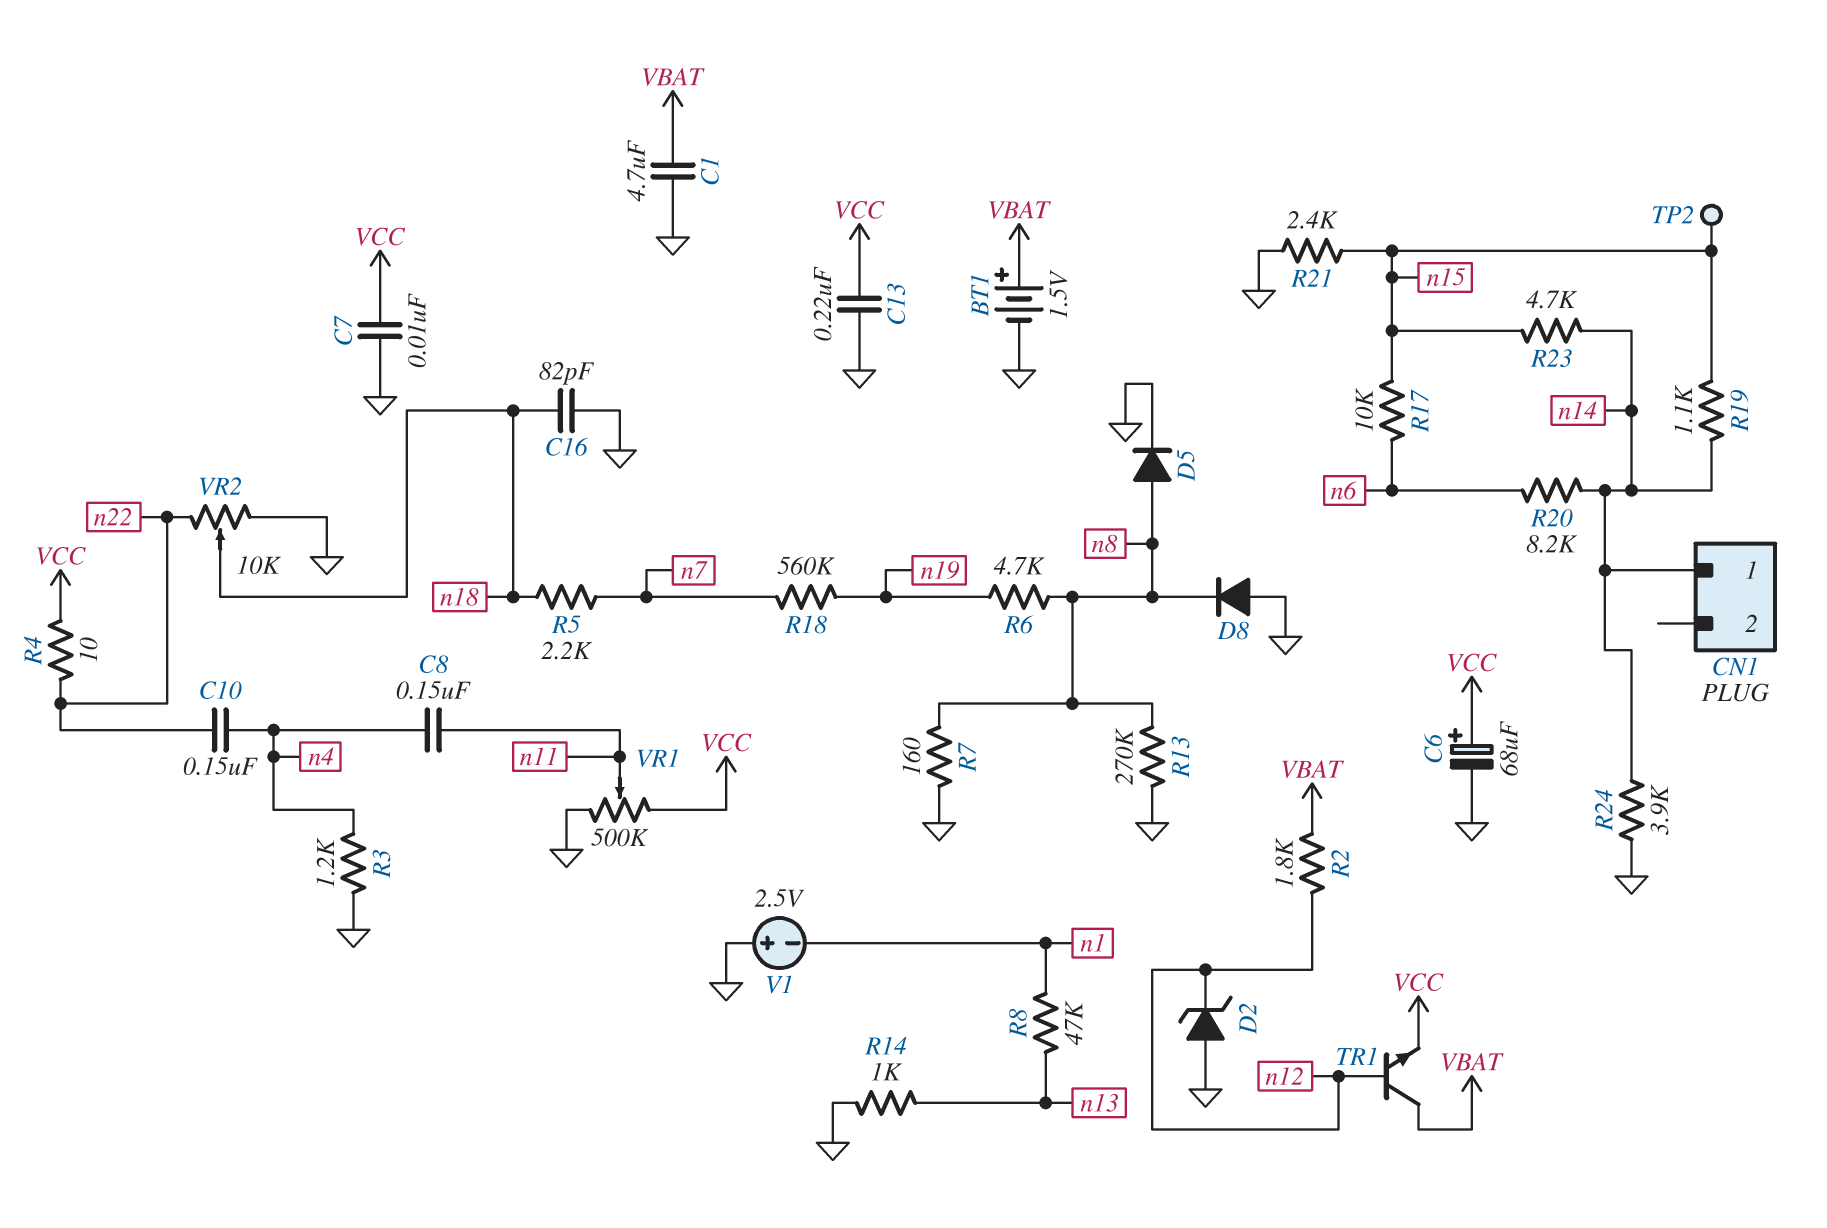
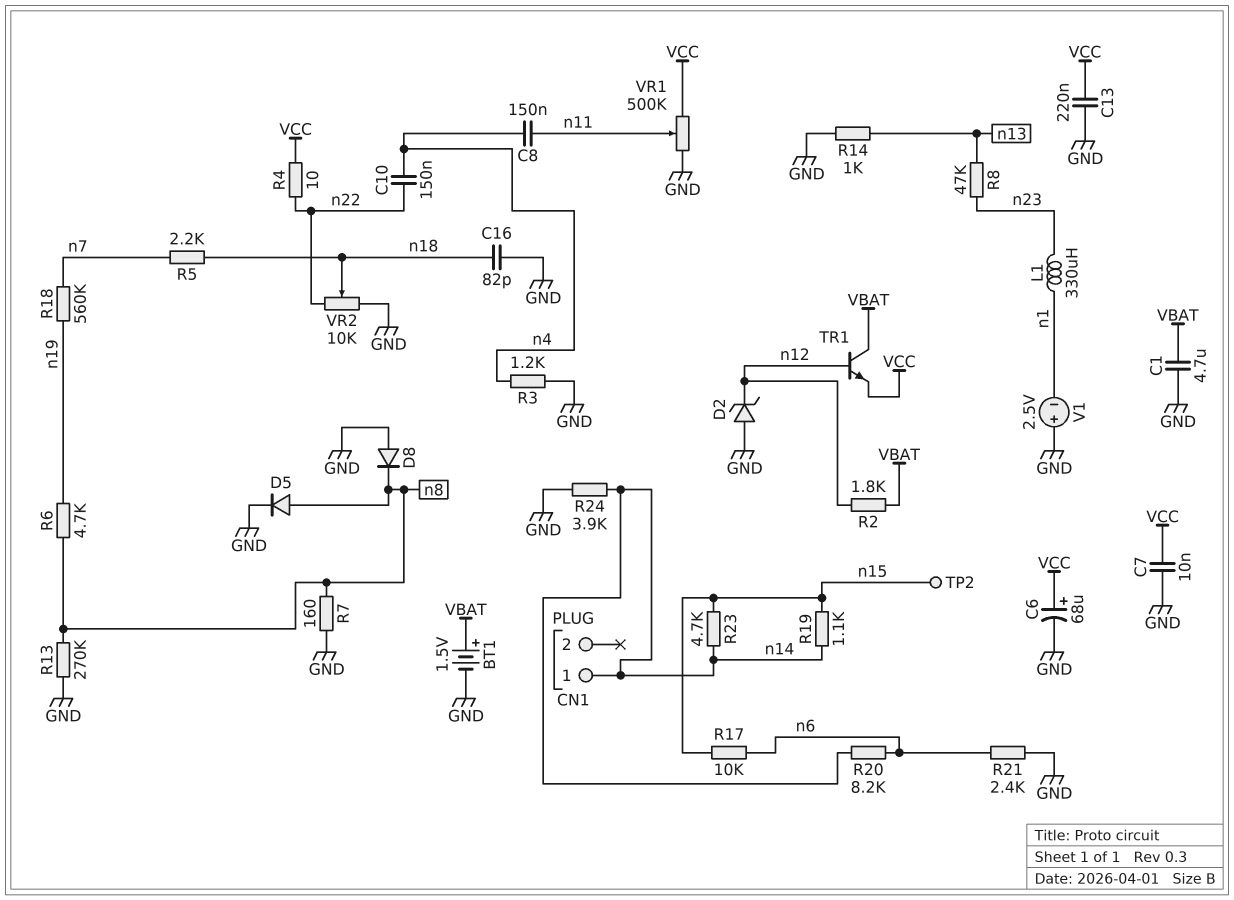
L1: none -> 330uH (n1, n23)
R8: 47k (n1, n13) -> 47k (n13, n23)
R21: 2.4k (GND, n15) -> 2.4k (GND, n6)

